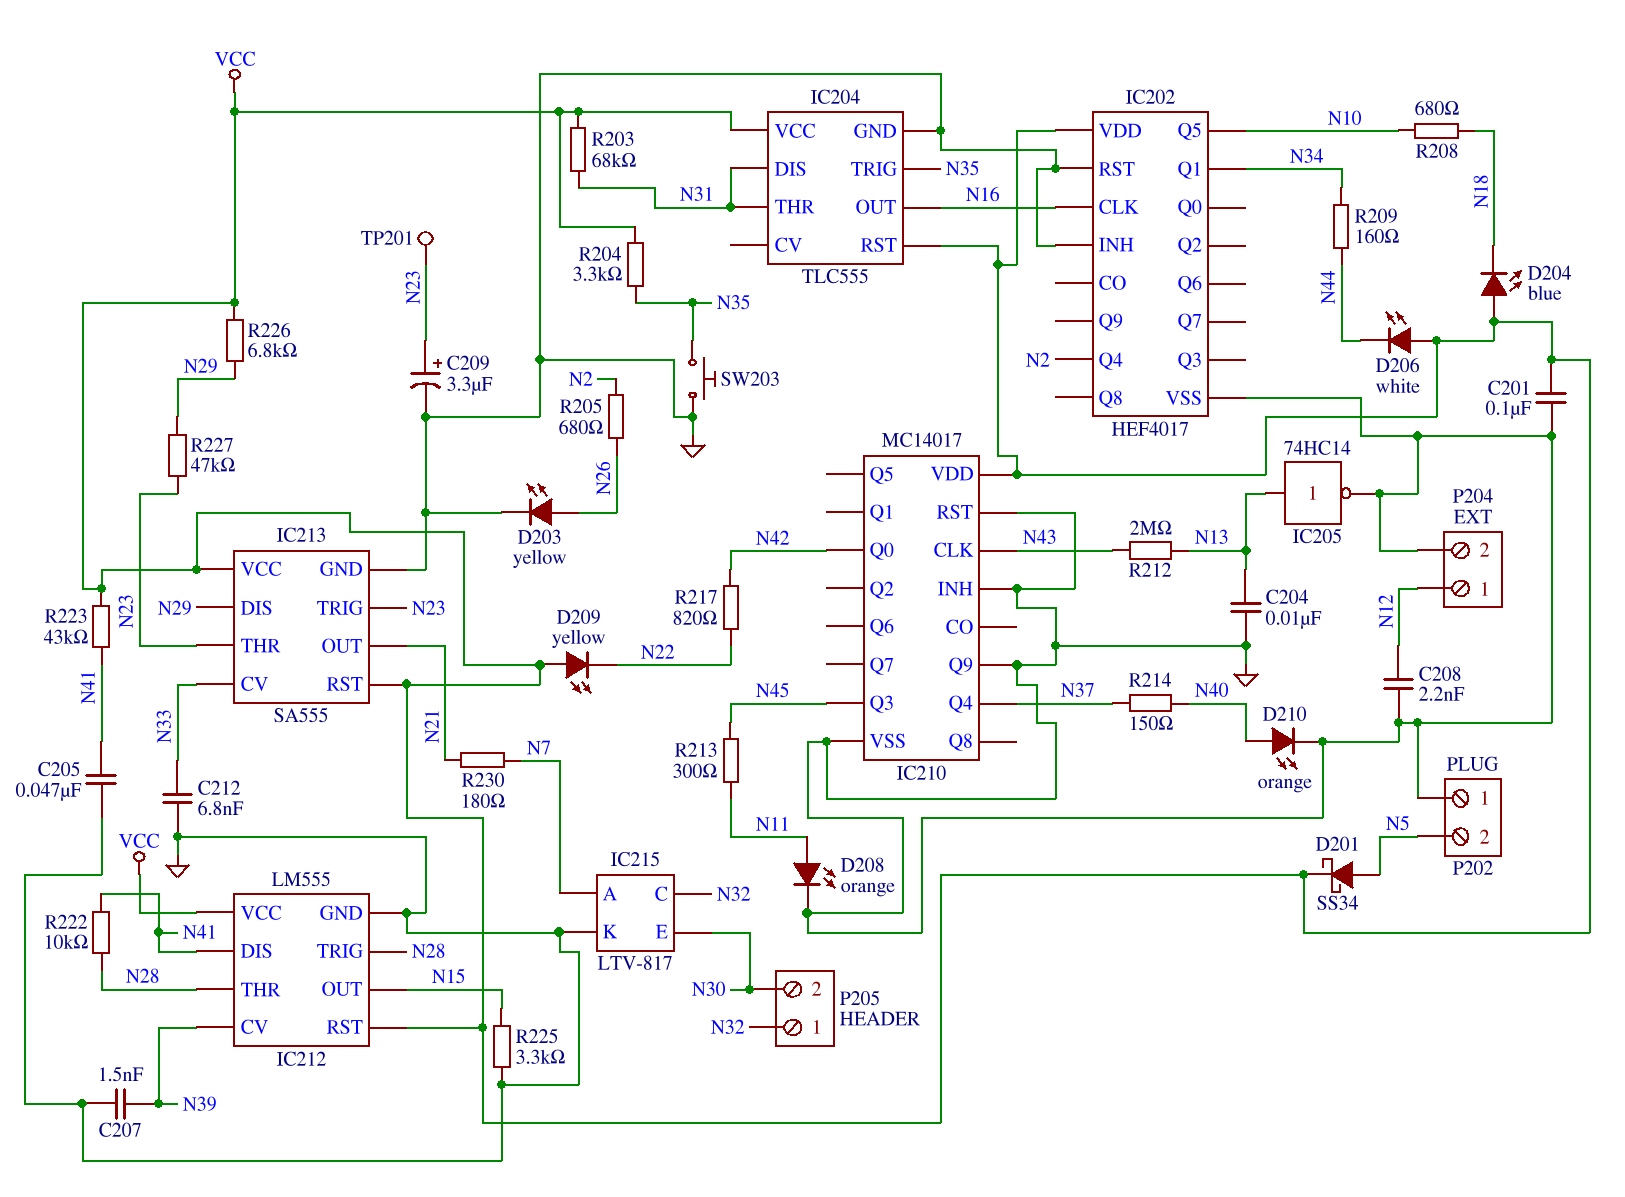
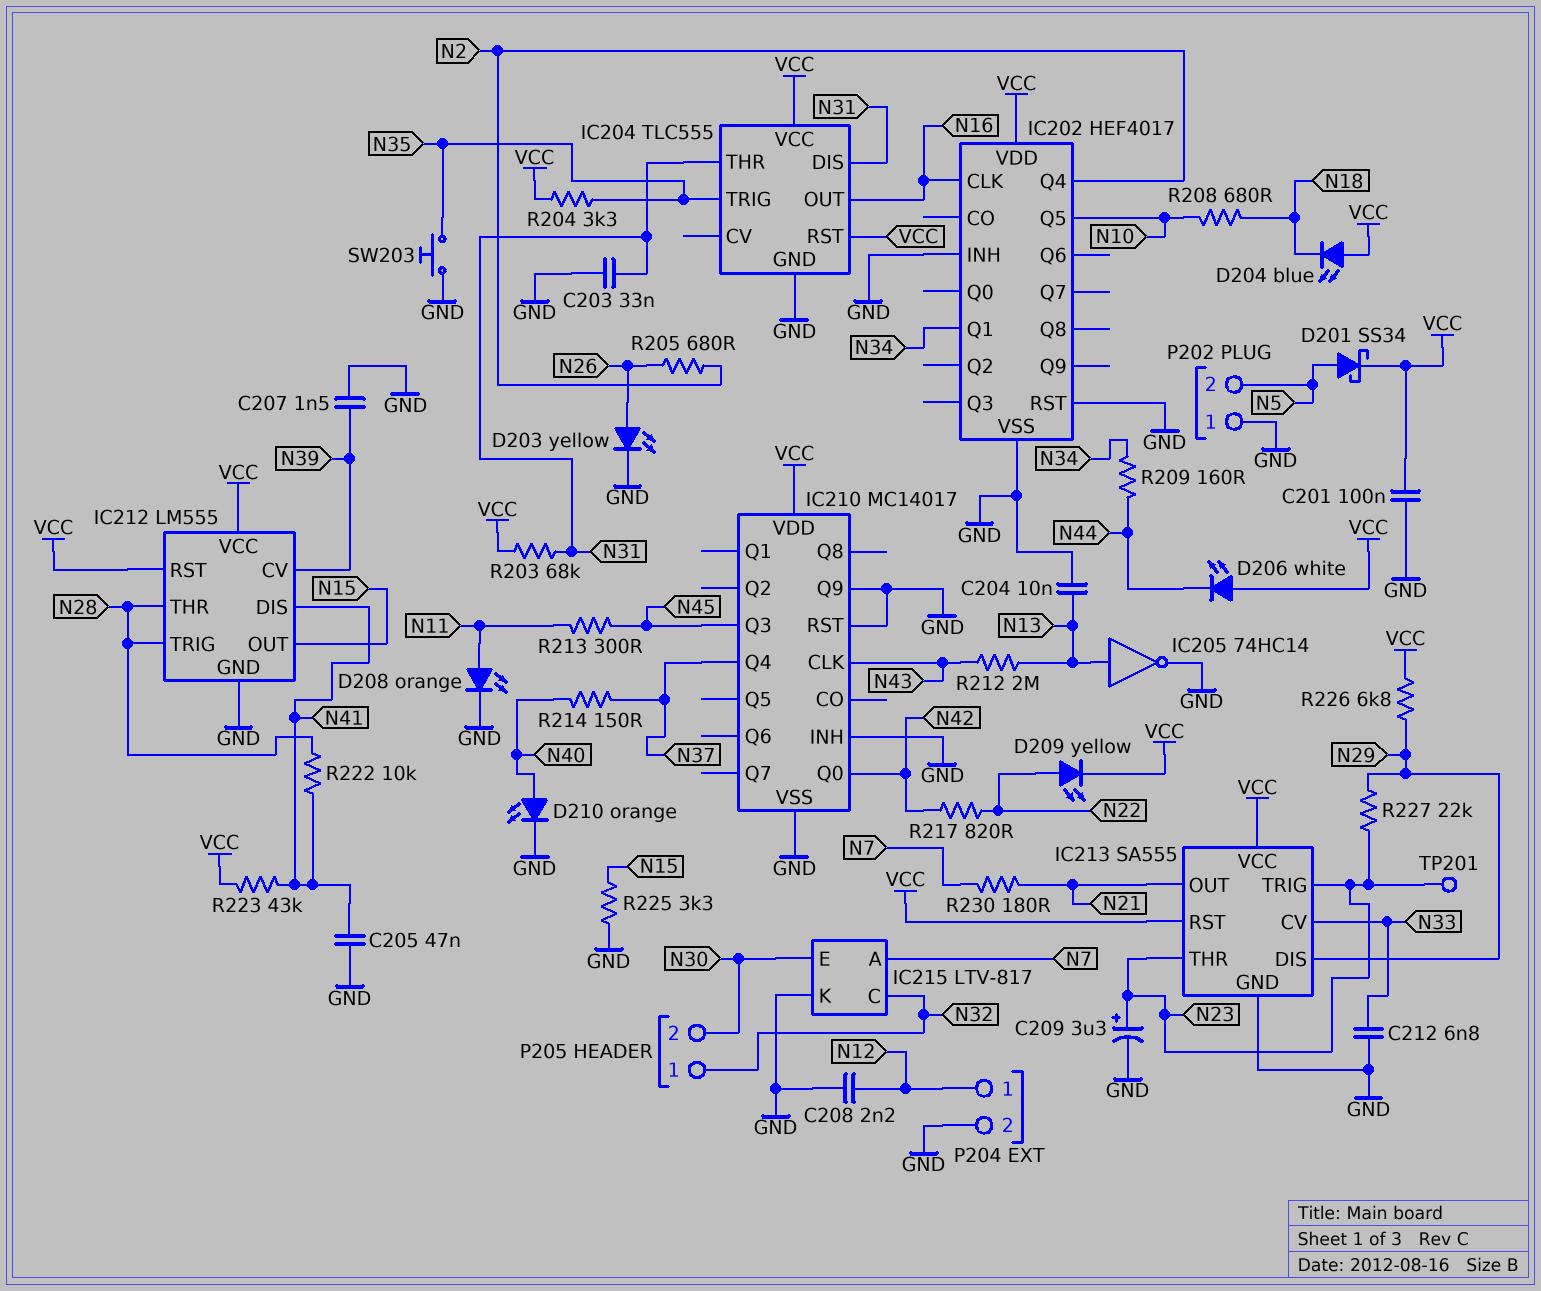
C203: none -> 33nF (GND, N31)
D209: LED yellow (A VCC, K N22) -> LED yellow (A N22, K VCC)
R227: 47k (N23, N29) -> 22k (N23, N29)

